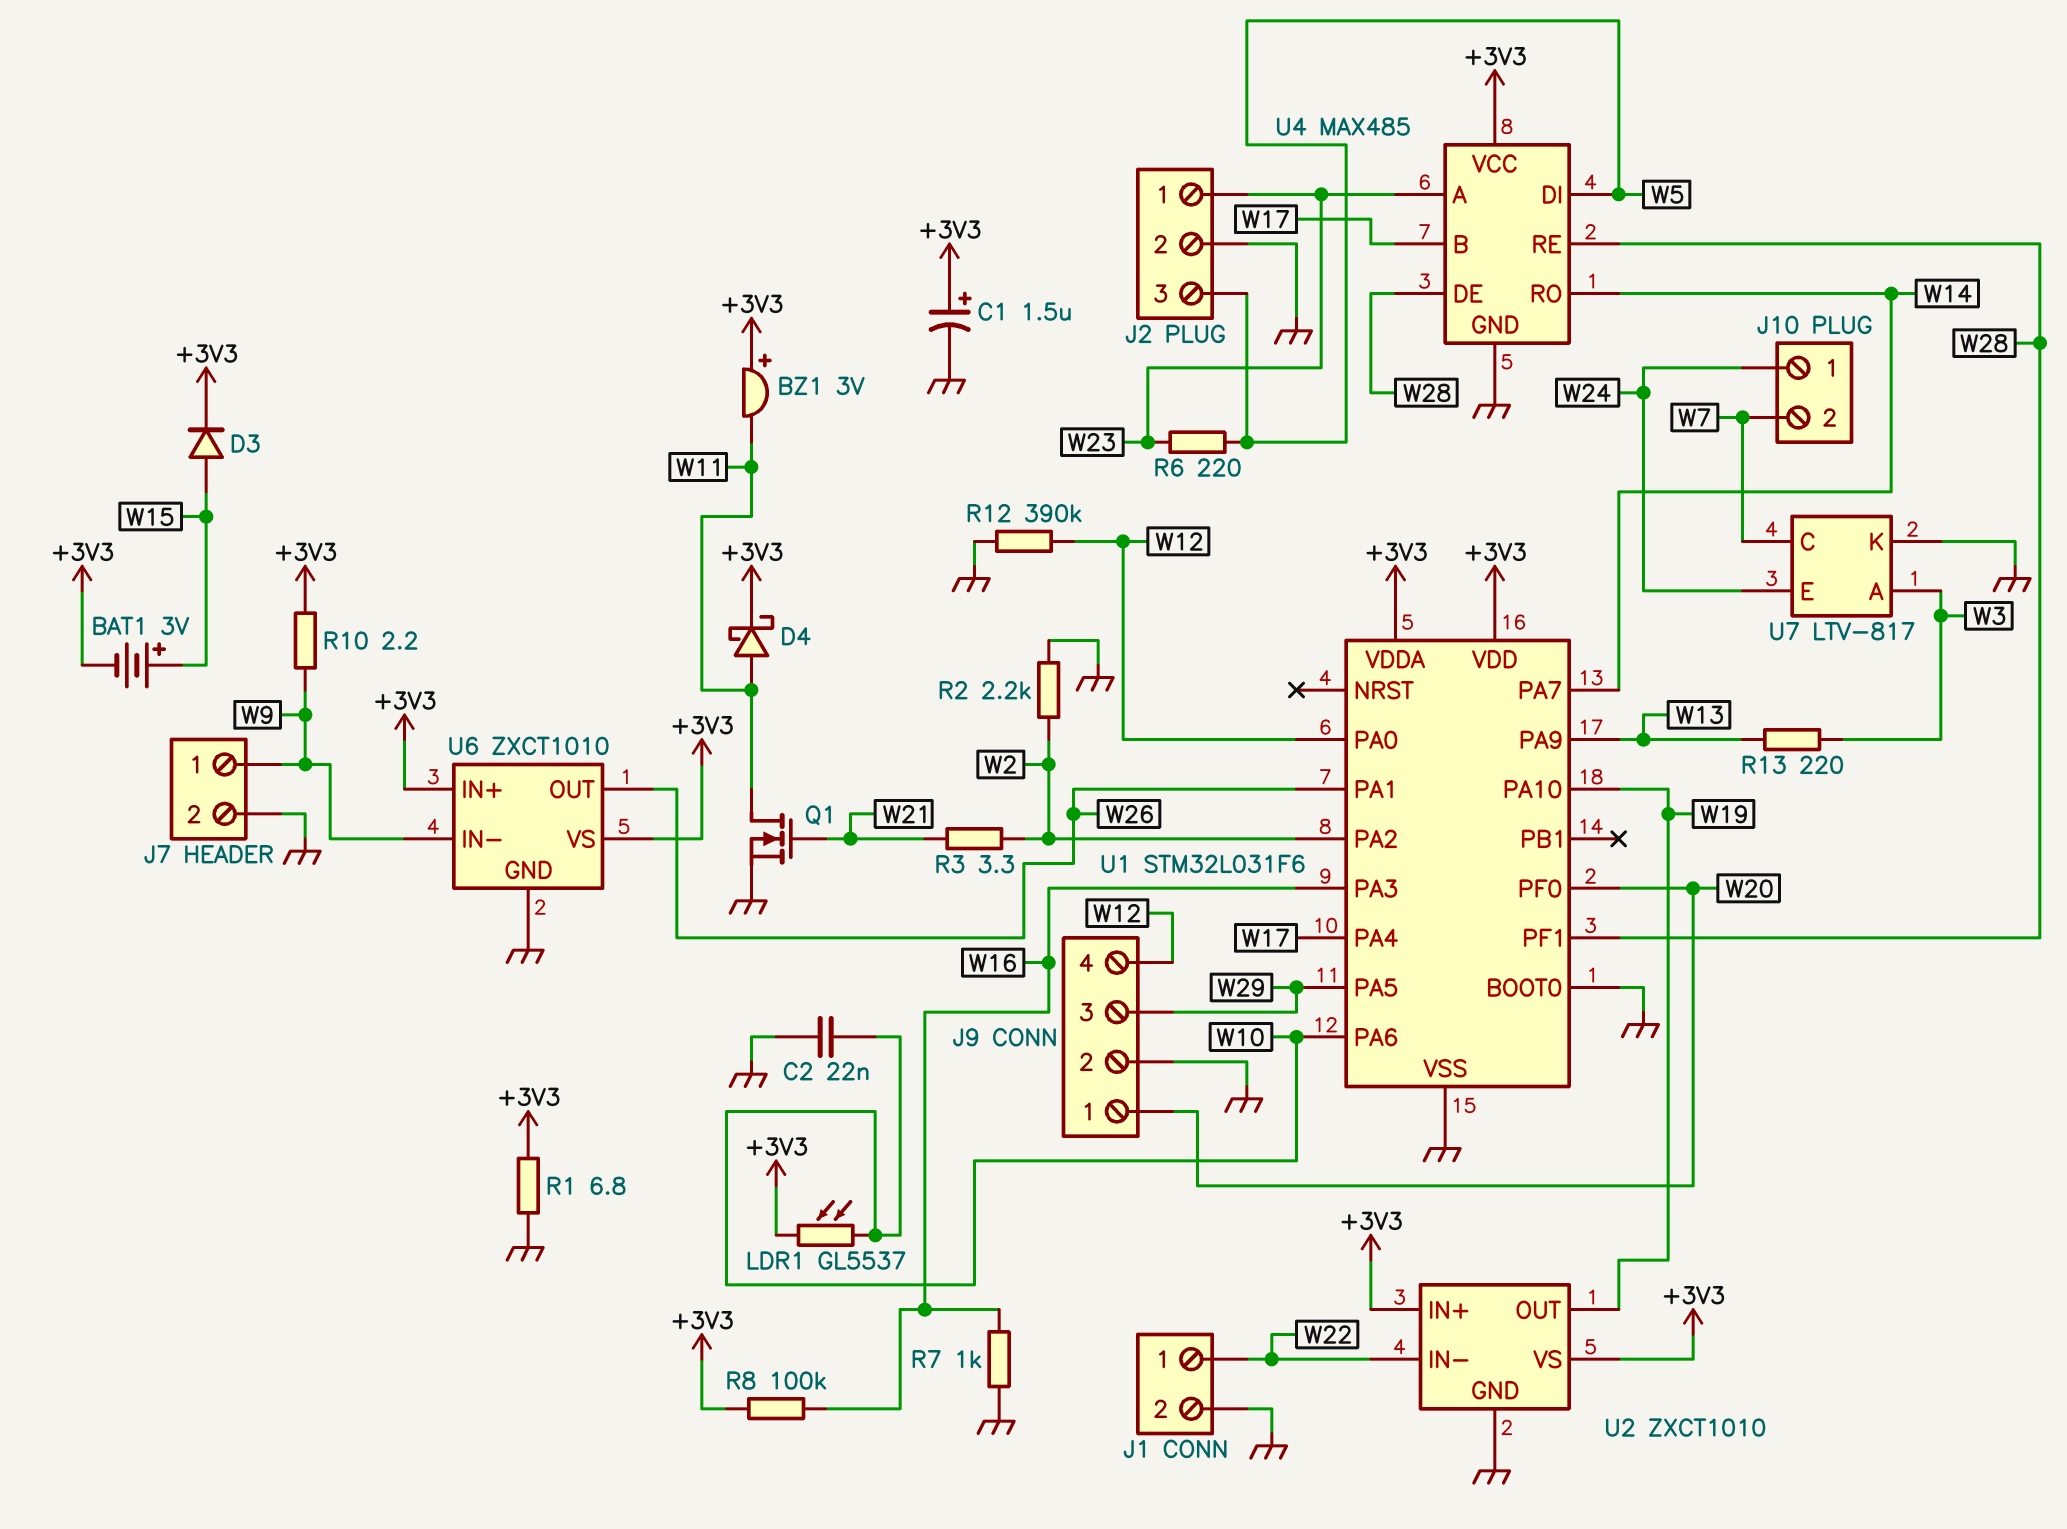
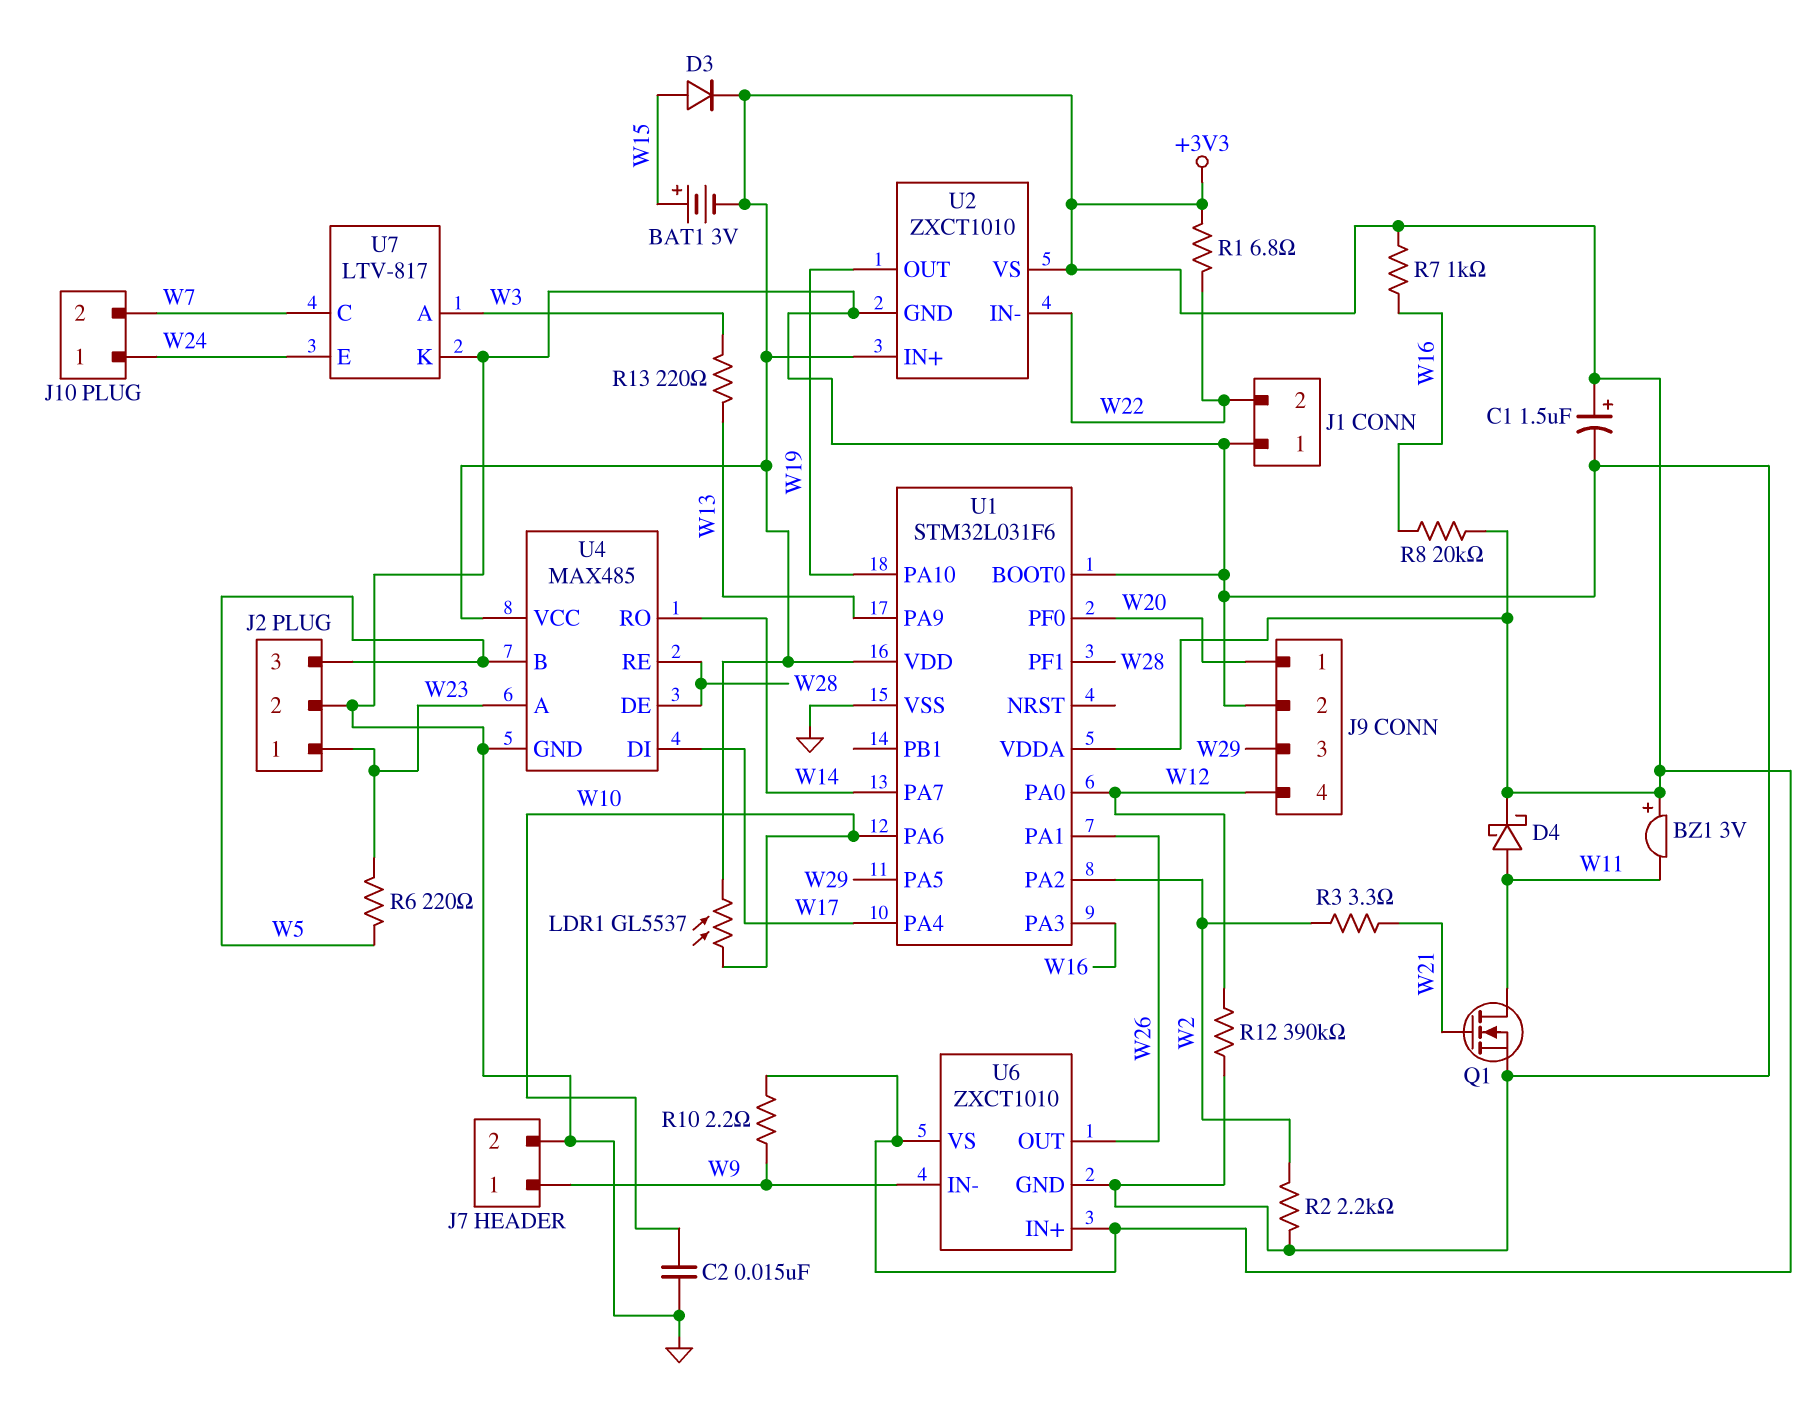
C2: 22nF (GND, W10) -> 15nF (GND, W10)
J1 pin 1: W22 -> GND
J1 pin 2: GND -> W22
R1: 6.8 (+3V3, GND) -> 6.8 (+3V3, W22)
R7: 1k (GND, W16) -> 1k (+3V3, W16)
R8: 100k (+3V3, W16) -> 20k (+3V3, W16)
U4 pin B: W17 -> W5
U4 pin DI: W5 -> W17

